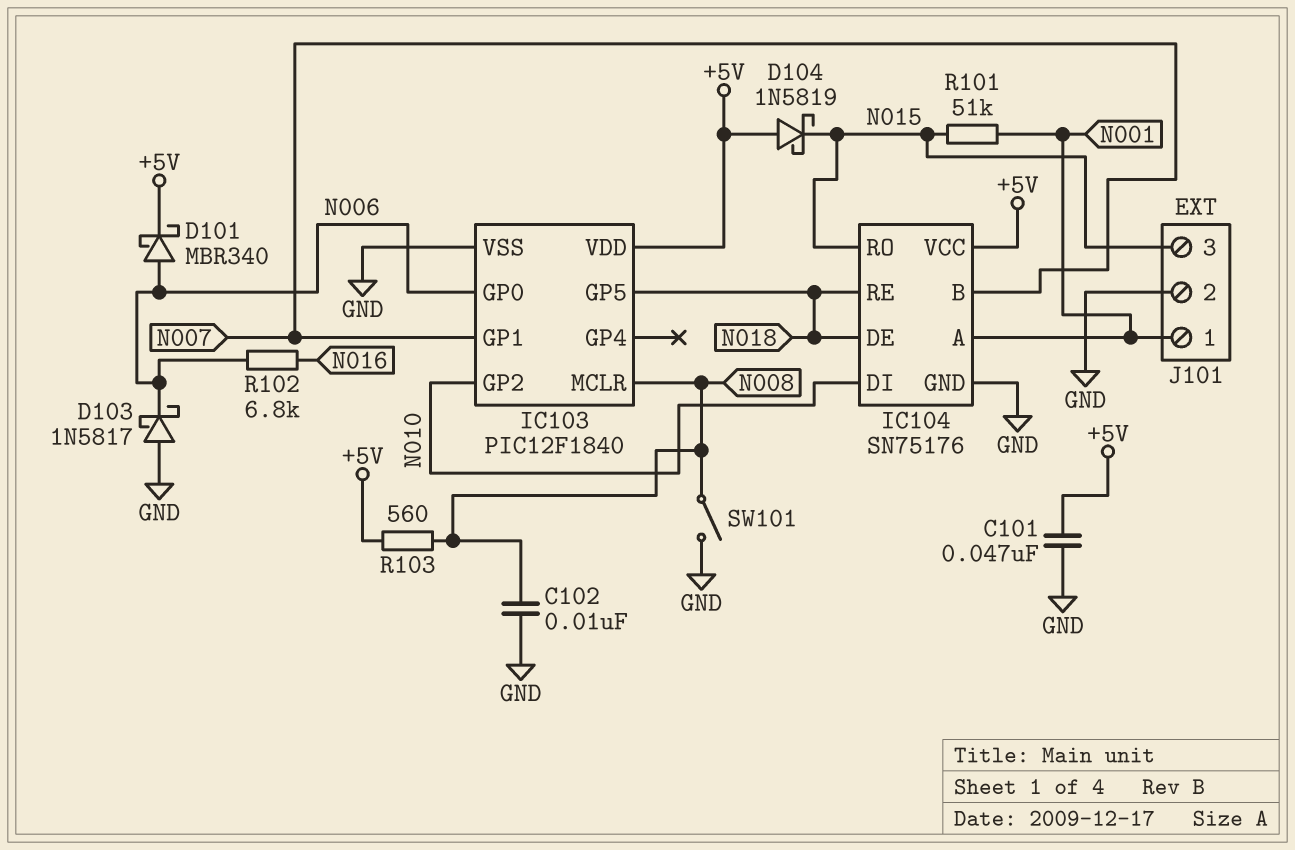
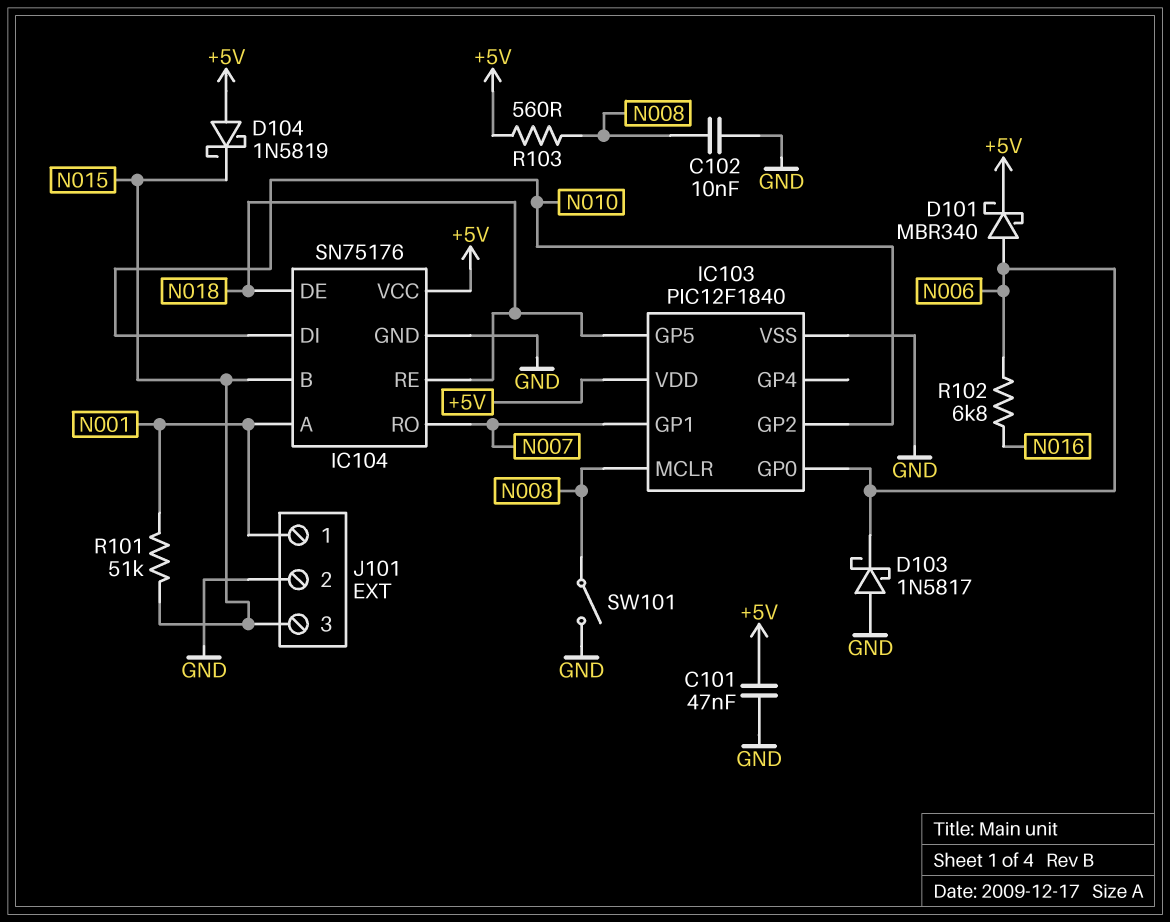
IC104 pin B: N007 -> N015
IC104 pin RO: N015 -> N007

